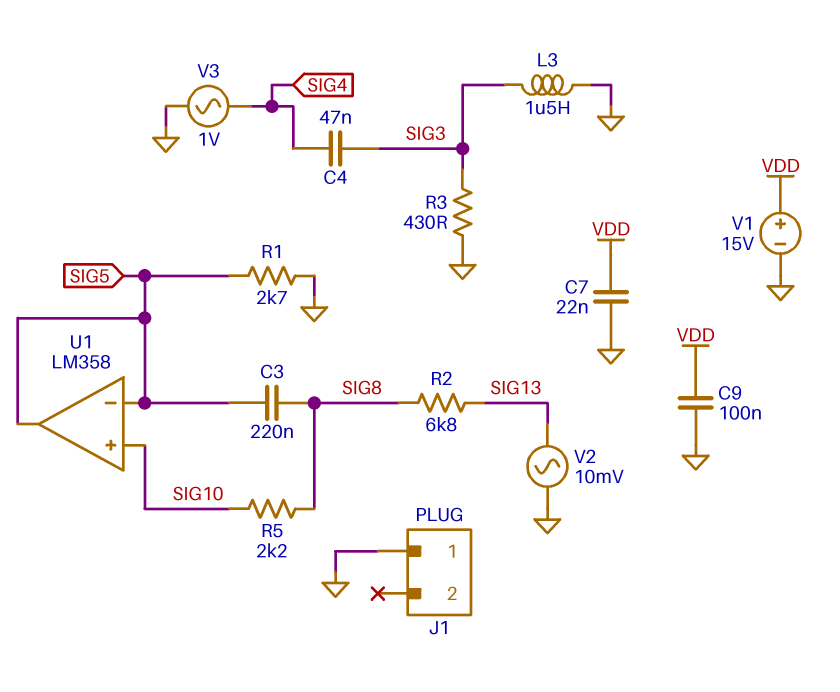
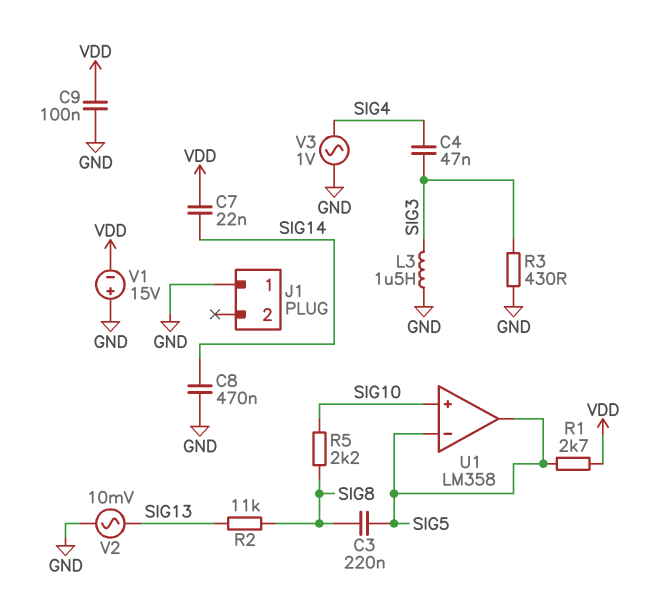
C7: 22nF (GND, VDD) -> 22nF (SIG14, VDD)
C8: none -> 470nF (GND, SIG14)
R1: 2.7k (GND, SIG5) -> 2.7k (SIG5, VDD)
R2: 6.8k (SIG8, SIG13) -> 11k (SIG8, SIG13)
V1: 15V (plus VDD, minus GND) -> 15V (plus GND, minus VDD)

